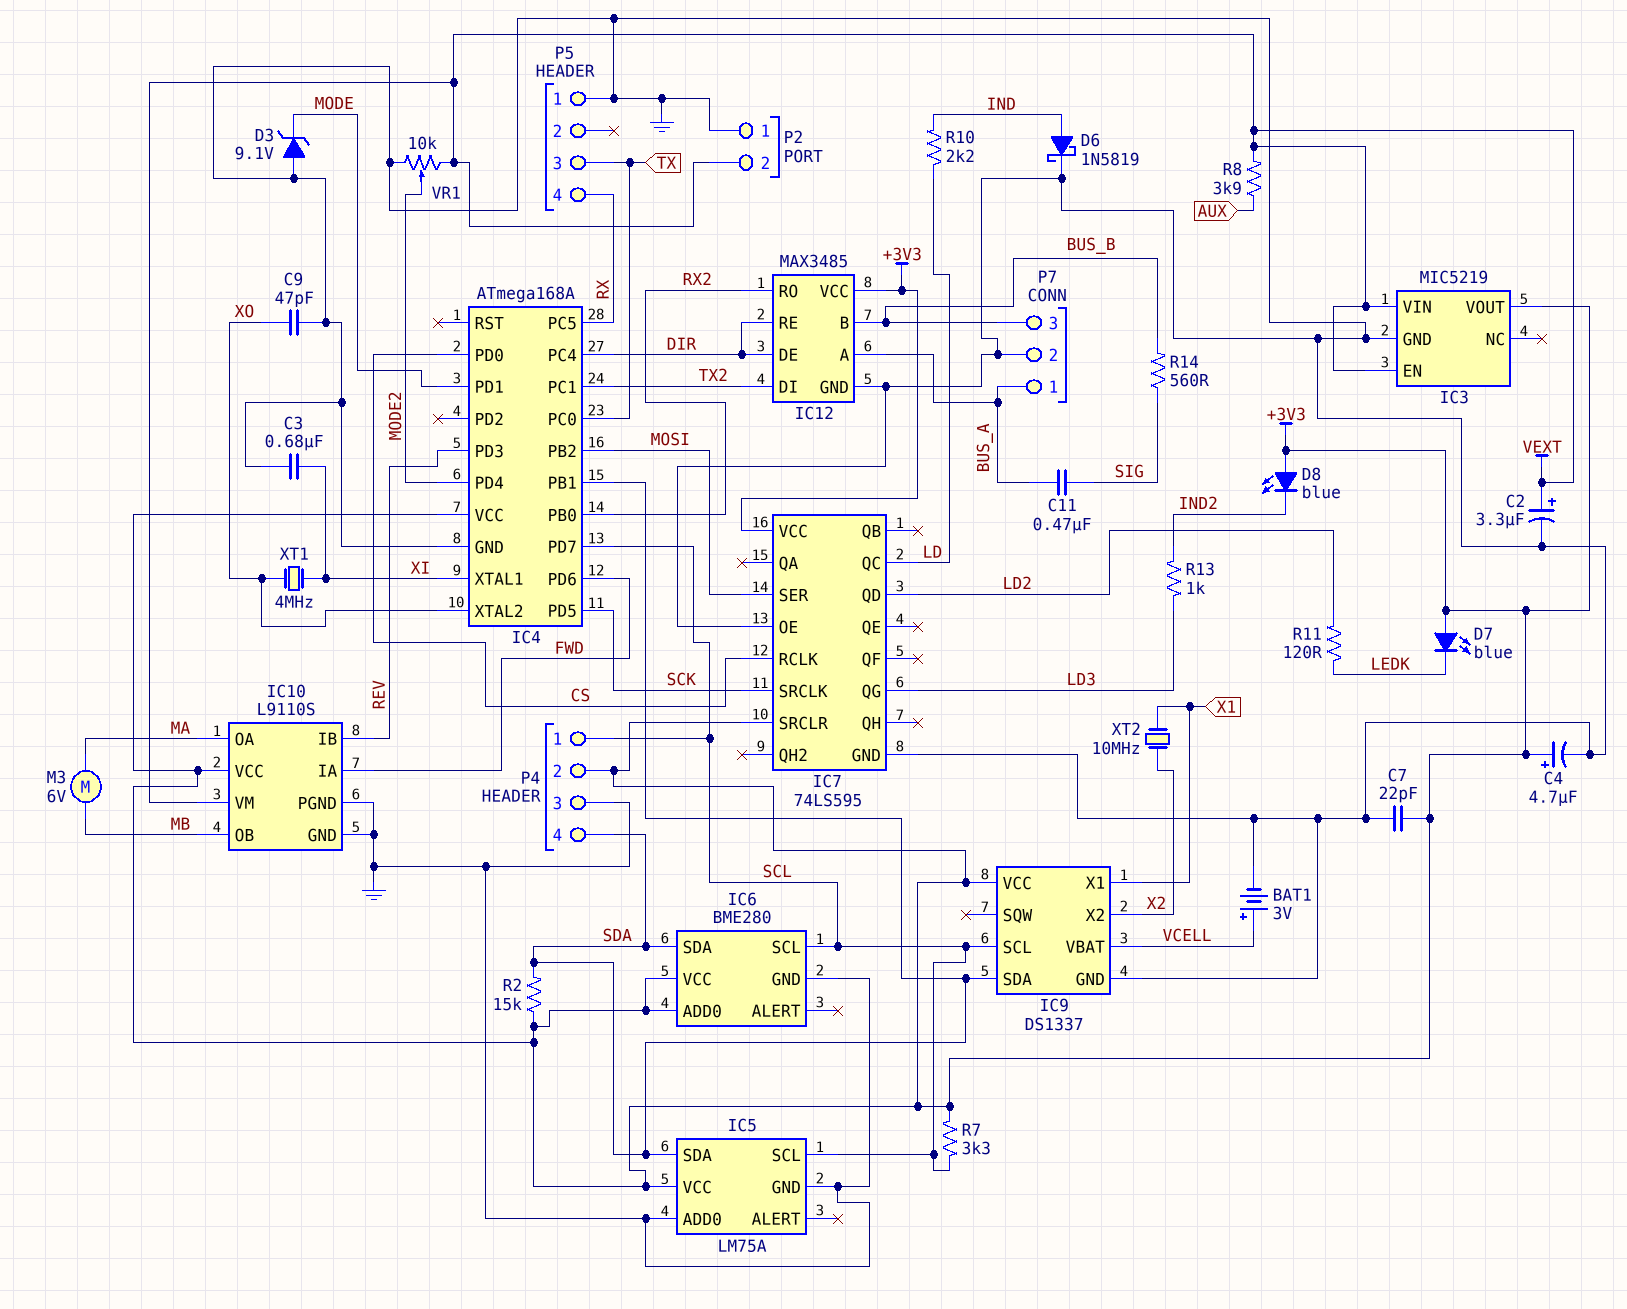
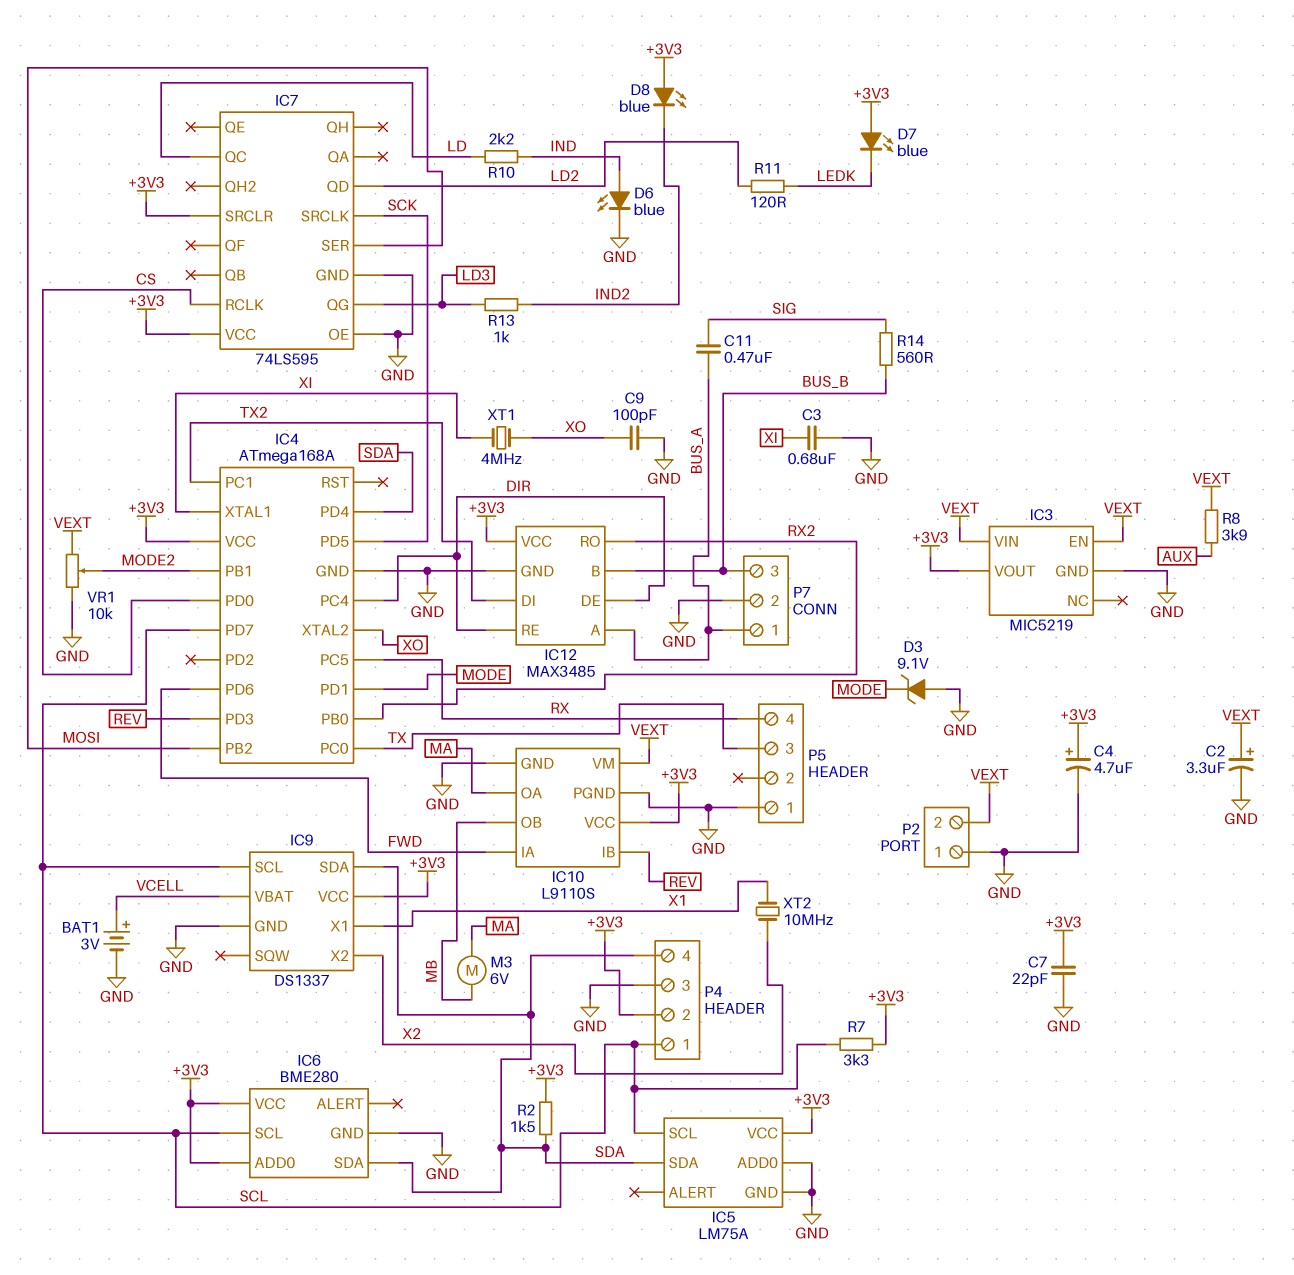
C9: 47pF (GND, XO) -> 100pF (GND, XO)
D6: schottky 1N5819 (A IND, K GND) -> LED blue (A IND, K GND)
IC4 pin PB1: SDA -> MODE2
IC4 pin PD4: MODE2 -> SDA
R2: 15k (+3V3, SDA) -> 1.5k (+3V3, SDA)

